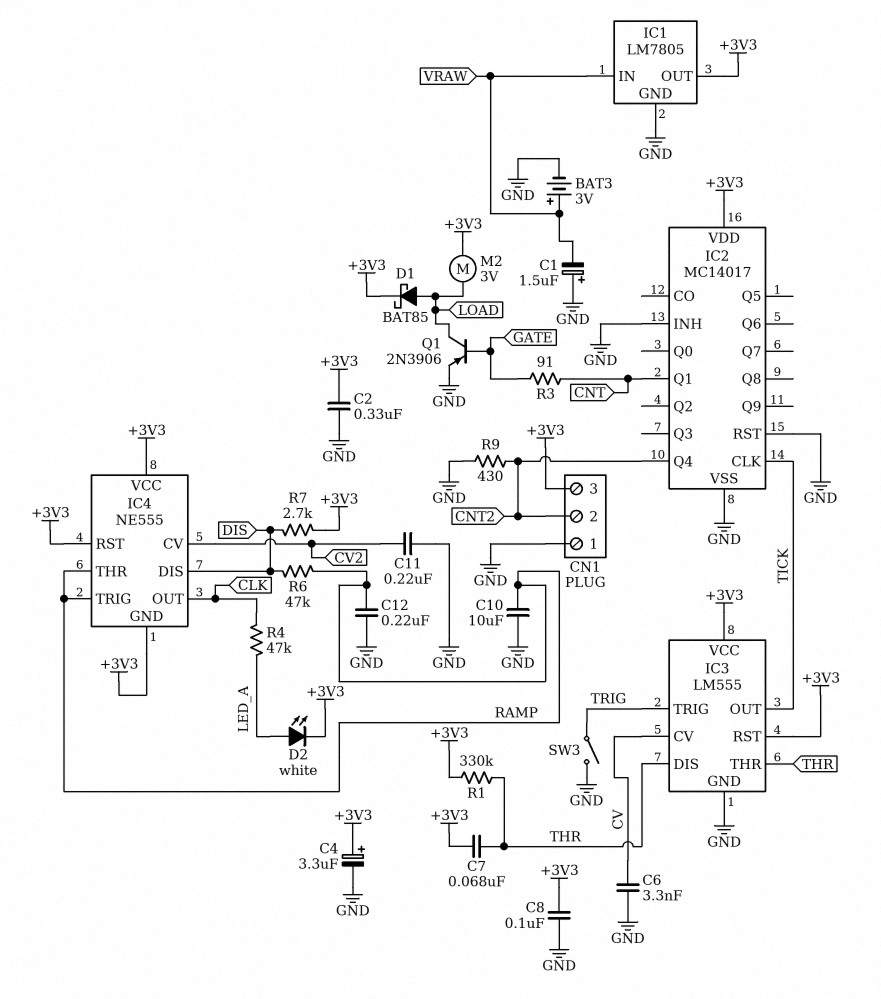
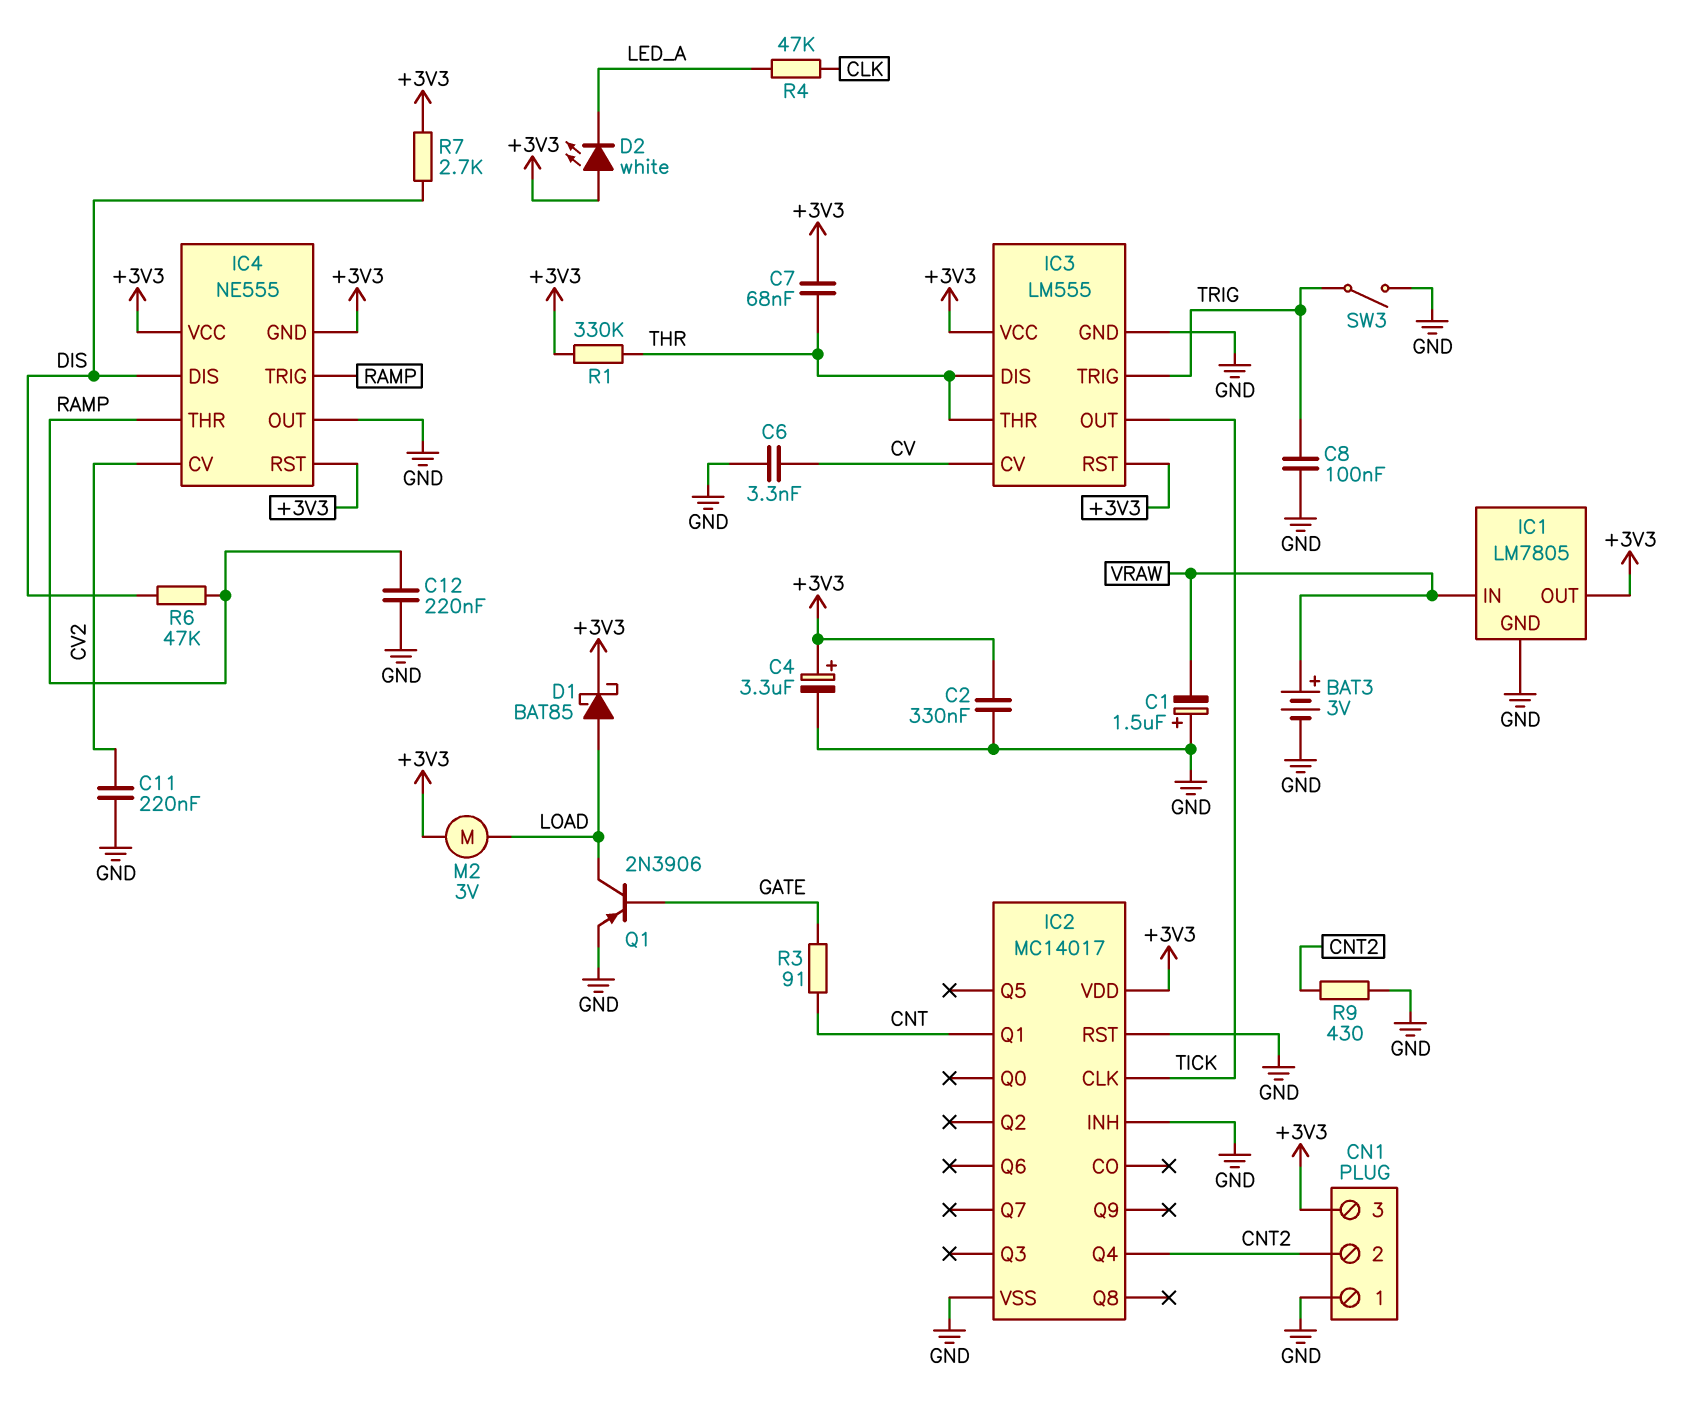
C8: 100nF (+3V3, GND) -> 100nF (GND, TRIG)
C10: 10uF (GND, RAMP) -> none
D2: LED white (A LED_A, K +3V3) -> LED white (A +3V3, K LED_A)
IC4 pin OUT: CLK -> GND

